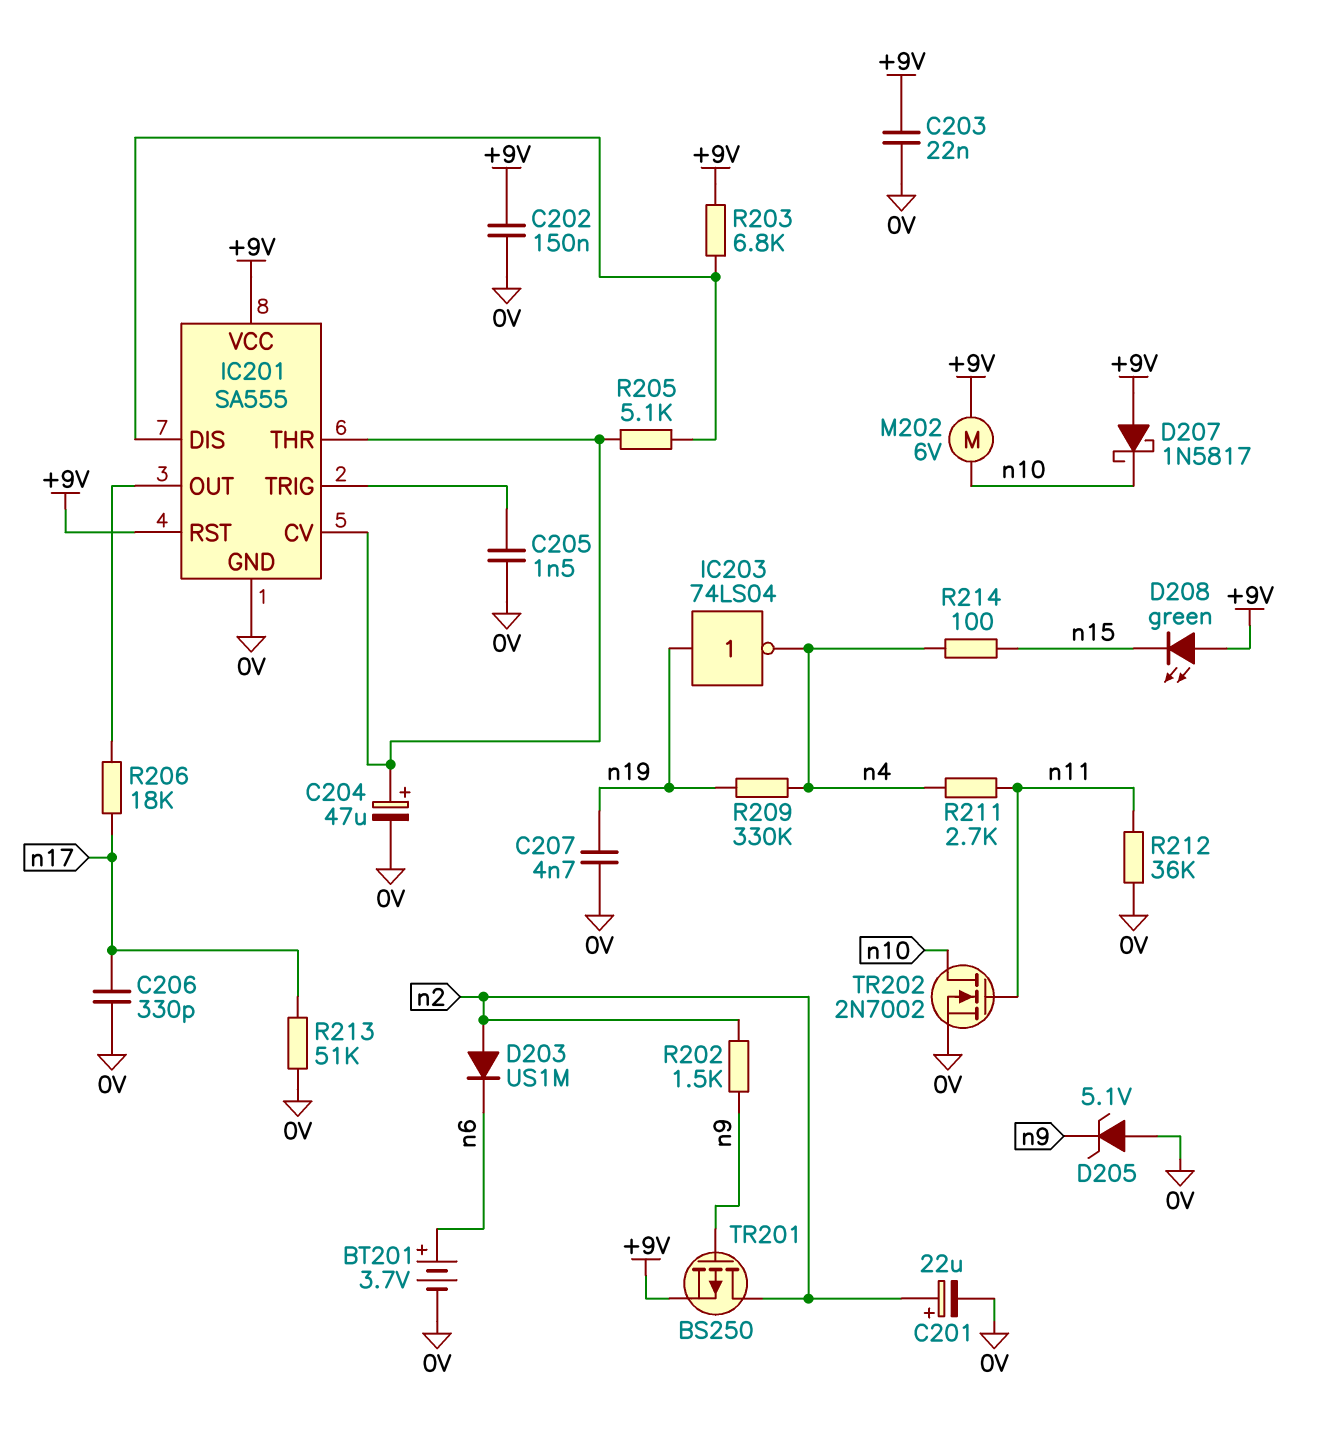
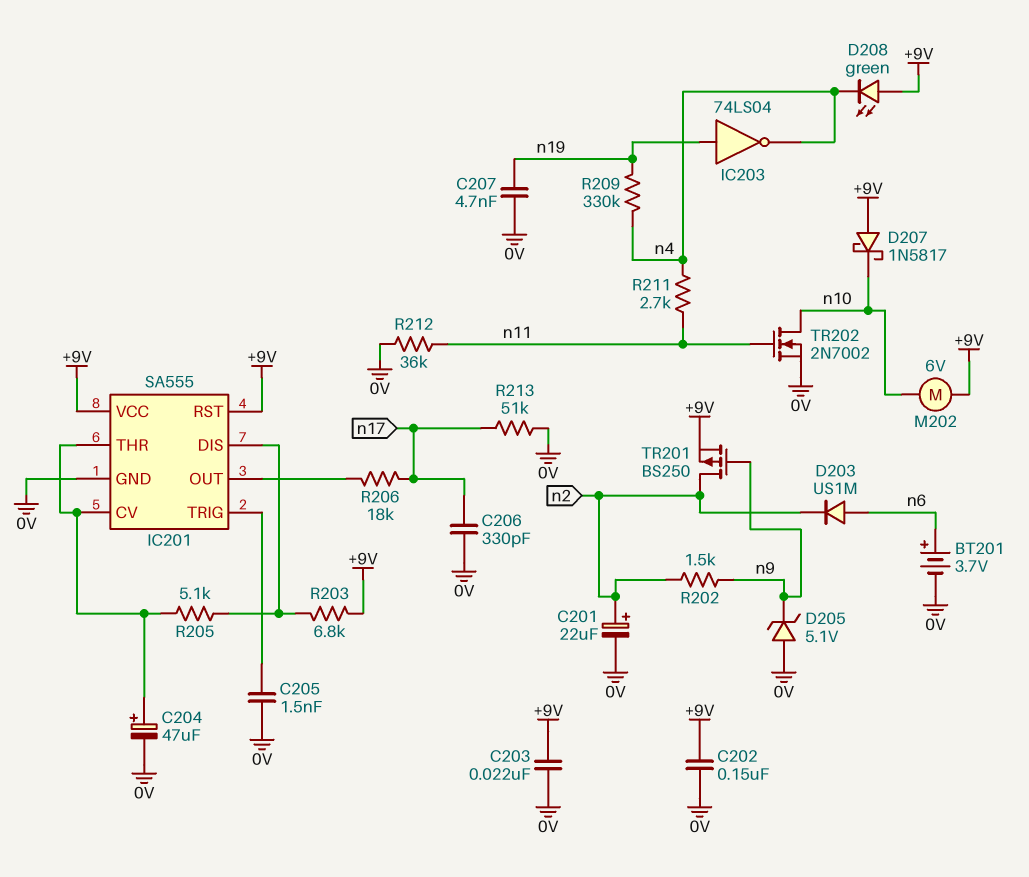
D203: diode US1M (A n2, K n6) -> diode US1M (A n6, K n2)
D208: LED green (A +9V, K n15) -> LED green (A +9V, K n4)
R214: 100 (n4, n15) -> none

